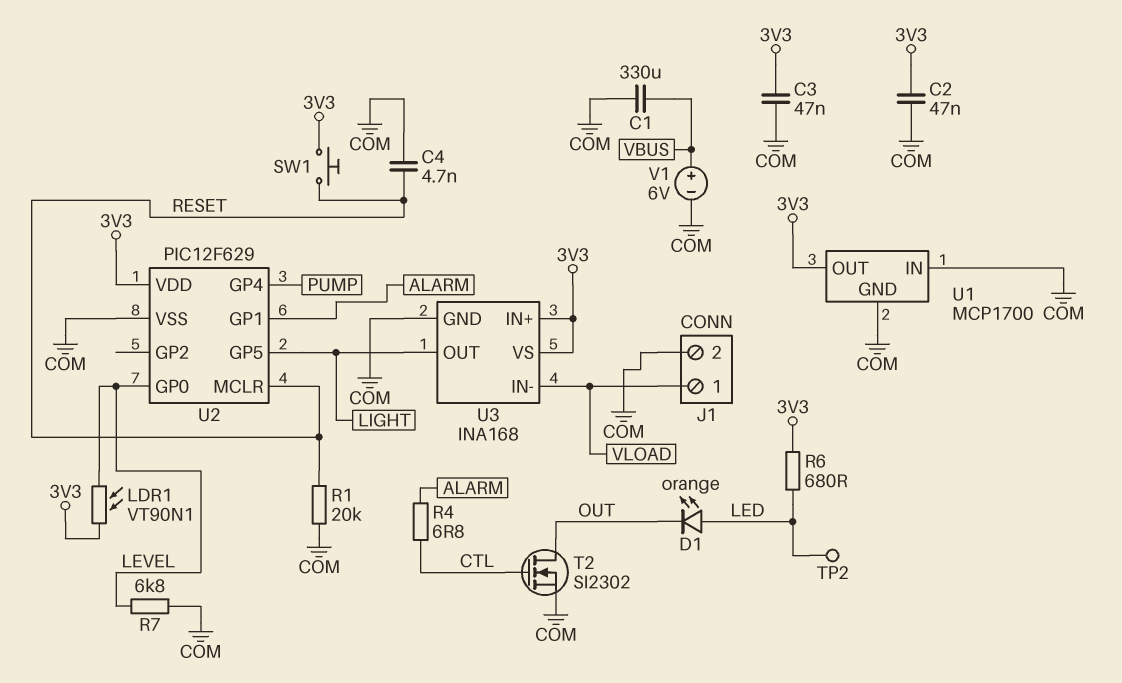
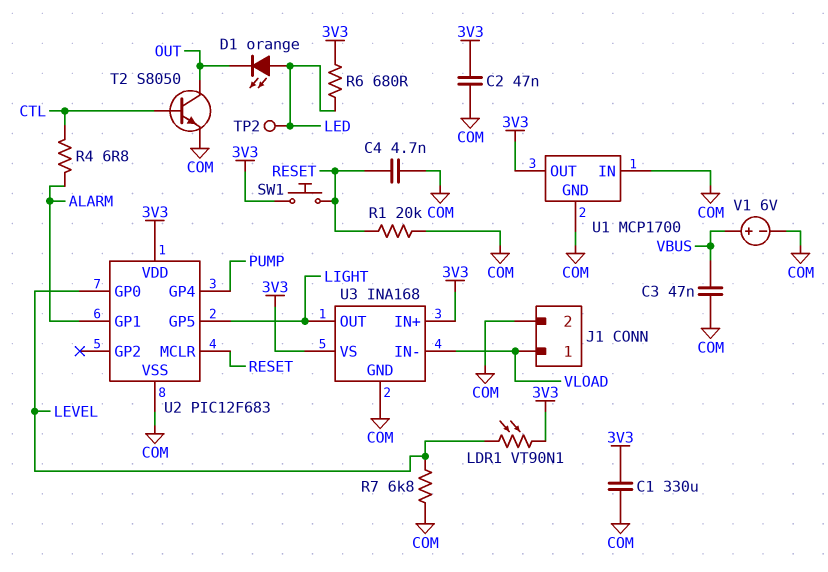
C1: 330uF (COM, VBUS) -> 330uF (3V3, COM)
C3: 47nF (3V3, COM) -> 47nF (COM, VBUS)
T2: NMOS SI2302 (G CTL, D OUT, S COM) -> NPN S8050 (B CTL, C OUT, E COM)
U2: PIC12F629 -> PIC12F683

